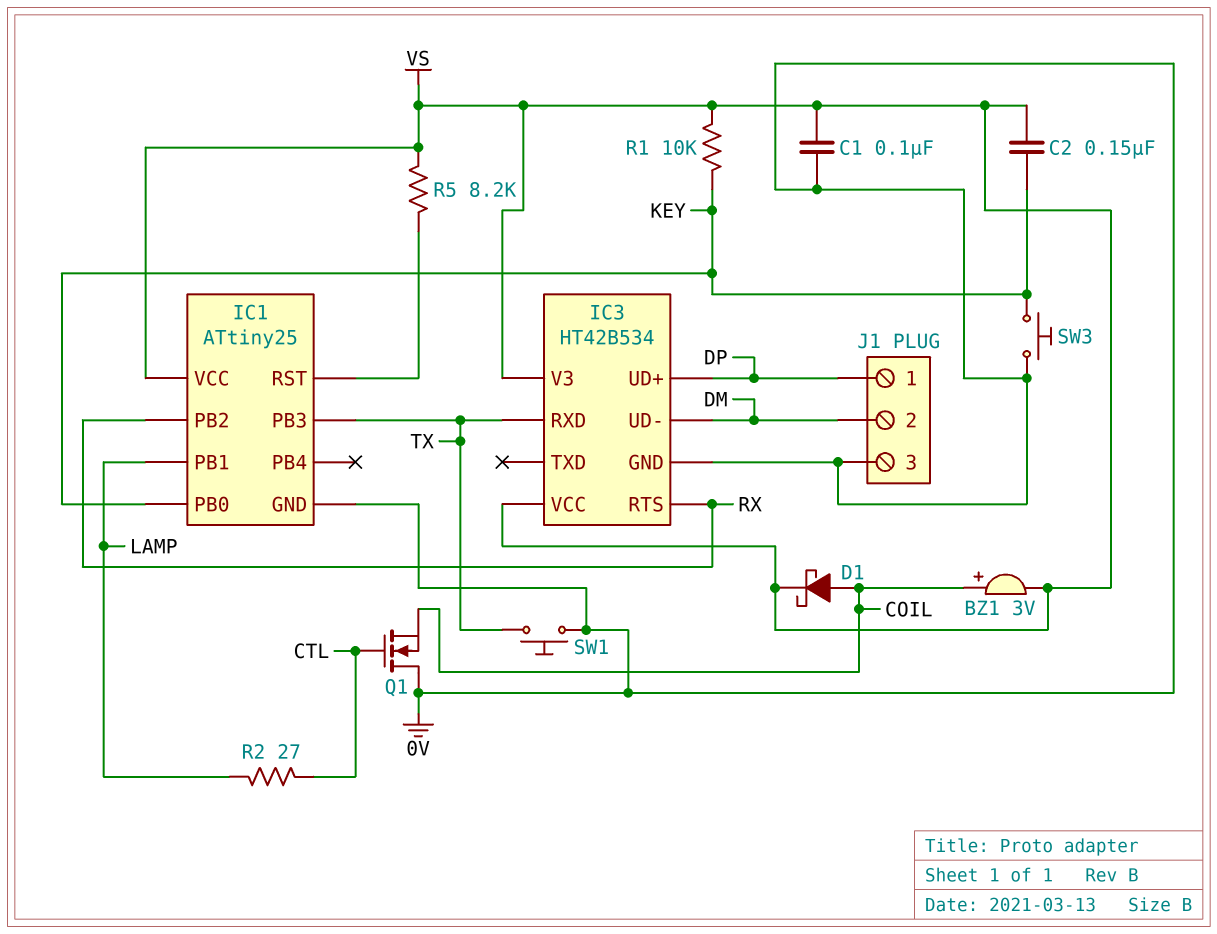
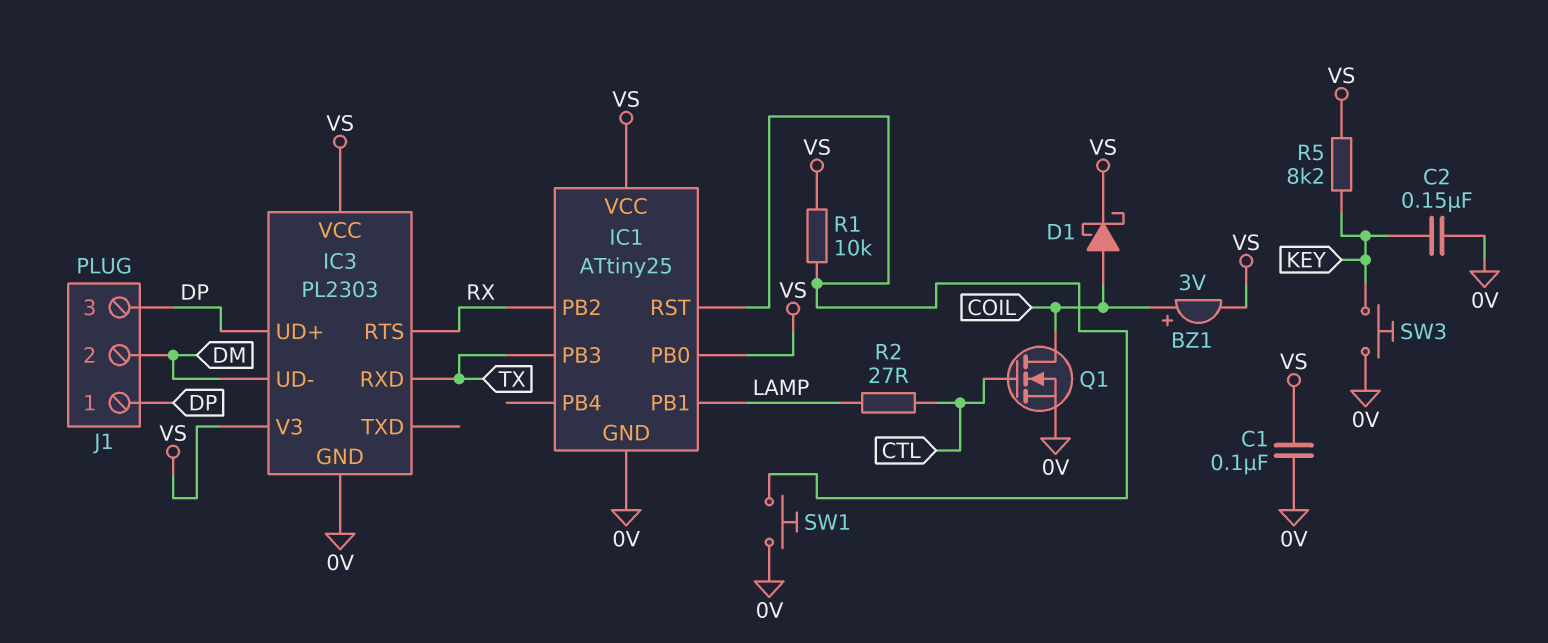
C2: 150nF (KEY, VS) -> 150nF (0V, KEY)
IC1 pin PB0: KEY -> VS
IC3: HT42B534 -> PL2303
J1 pin 3: 0V -> DP
Q1: NMOS (G CTL, D 0V, S COIL) -> NMOS (G CTL, D COIL, S 0V)
R1: 10k (KEY, VS) -> 10k (IC1/RST, VS)
R5: 8.2k (IC1/RST, VS) -> 8.2k (KEY, VS)
SW1: button (0V, TX) -> button (0V, IC1/RST)

